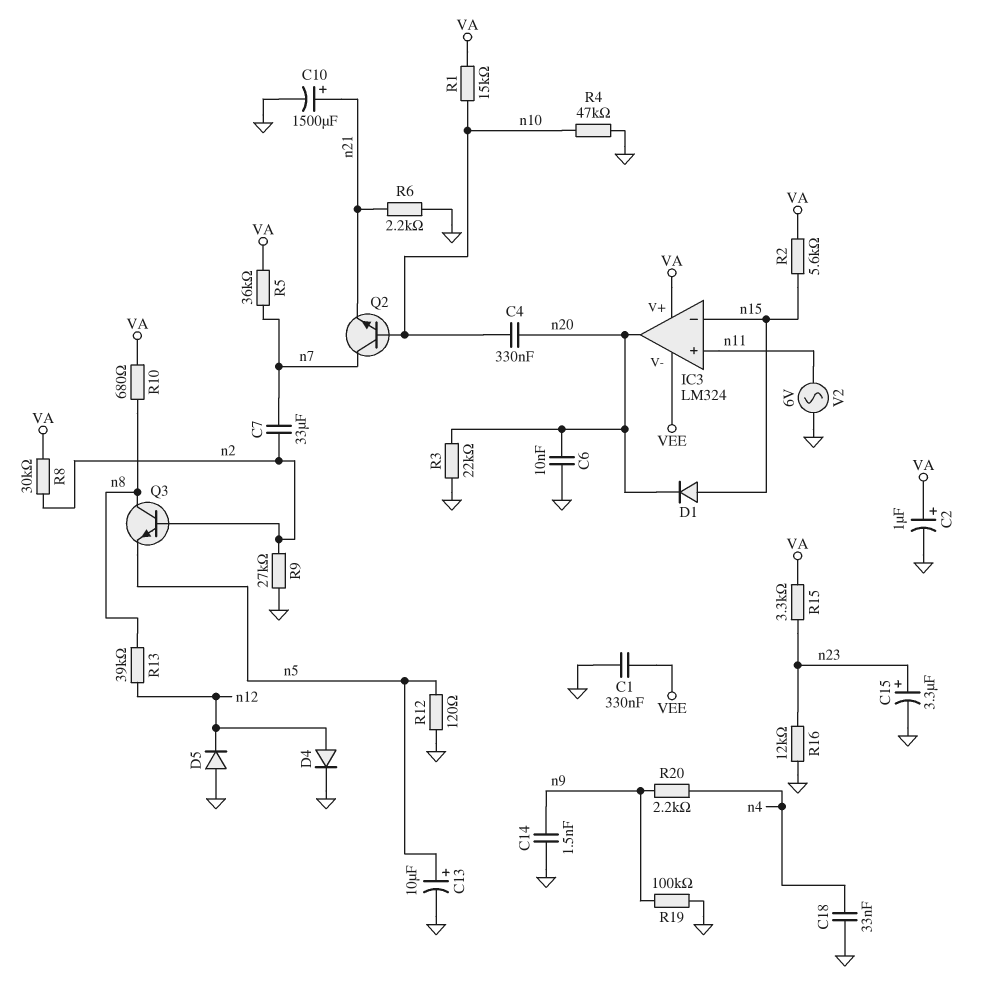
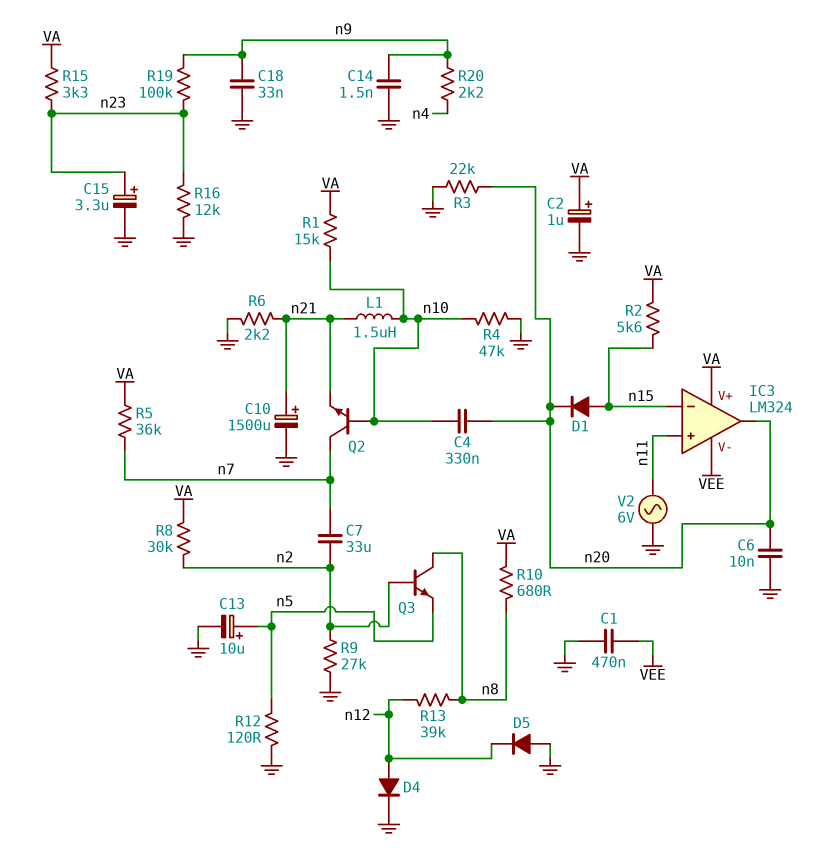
C1: 330nF (GND, VEE) -> 470nF (GND, VEE)
C18: 33nF (GND, n4) -> 33nF (GND, n9)
L1: none -> 1.5uH (n10, n21)
R19: 100k (GND, n9) -> 100k (n9, n23)

